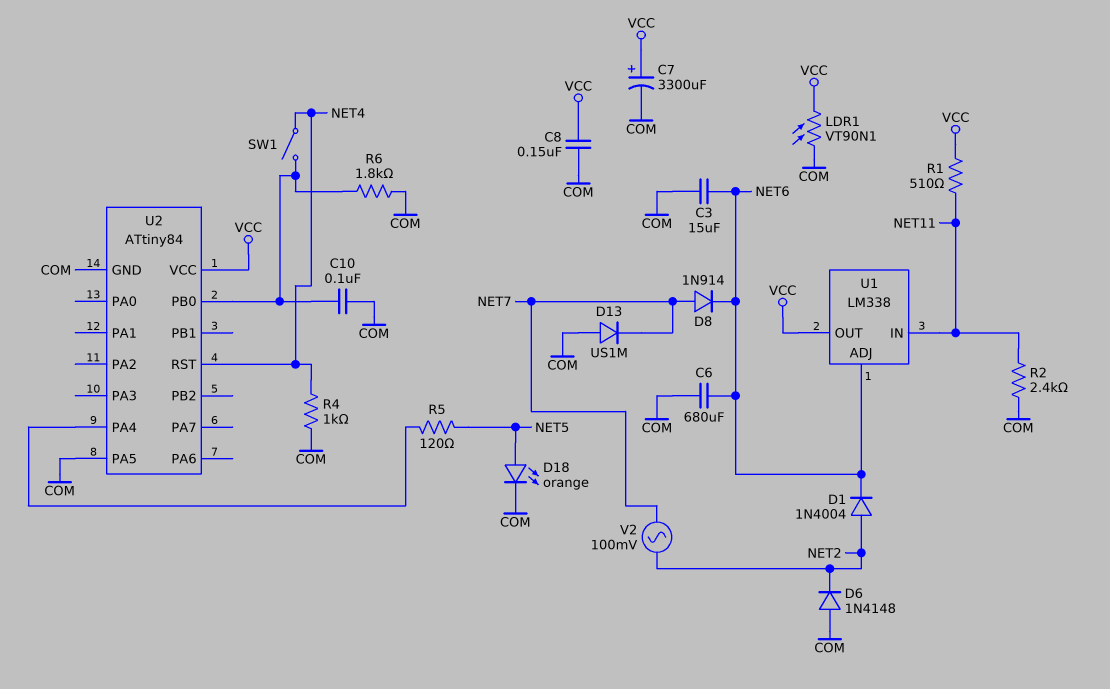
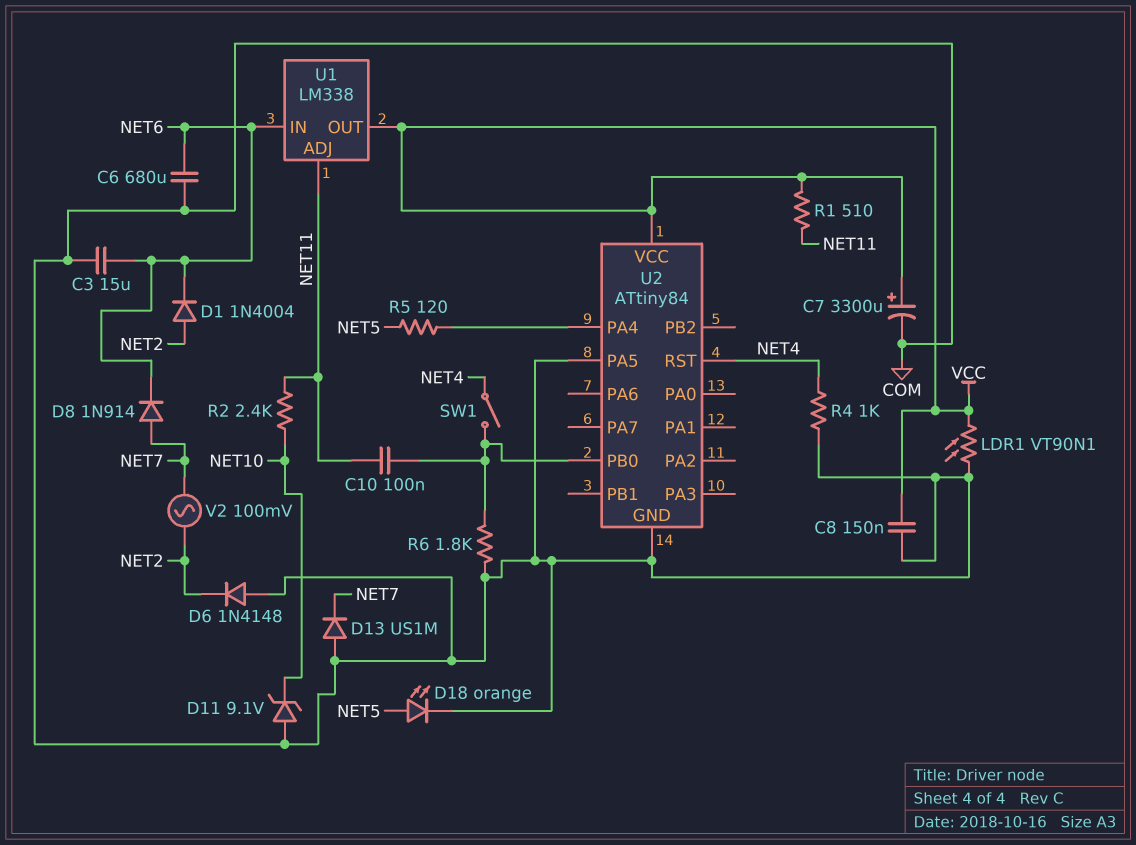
C10: 100nF (COM, U2/PB0) -> 100nF (NET11, U2/PB0)
D11: none -> zener 9.1V (A COM, K NET10)
R2: 2.4k (COM, NET11) -> 2.4k (NET10, NET11)
U1 pin ADJ: NET6 -> NET11
U1 pin IN: NET11 -> NET6

